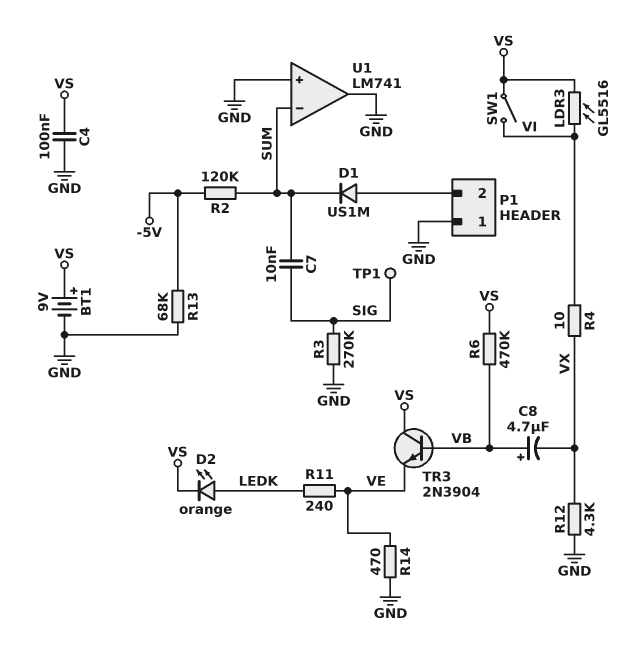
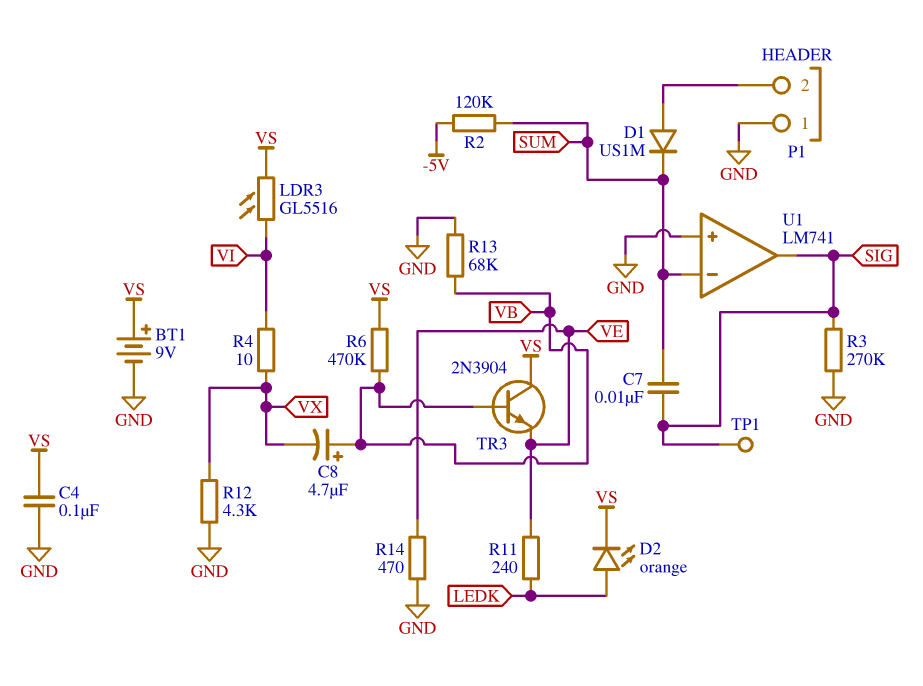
R13: 68k (-5V, GND) -> 68k (GND, VB)
SW1: switch (VI, VS) -> none
U1 pin out: GND -> SIG

